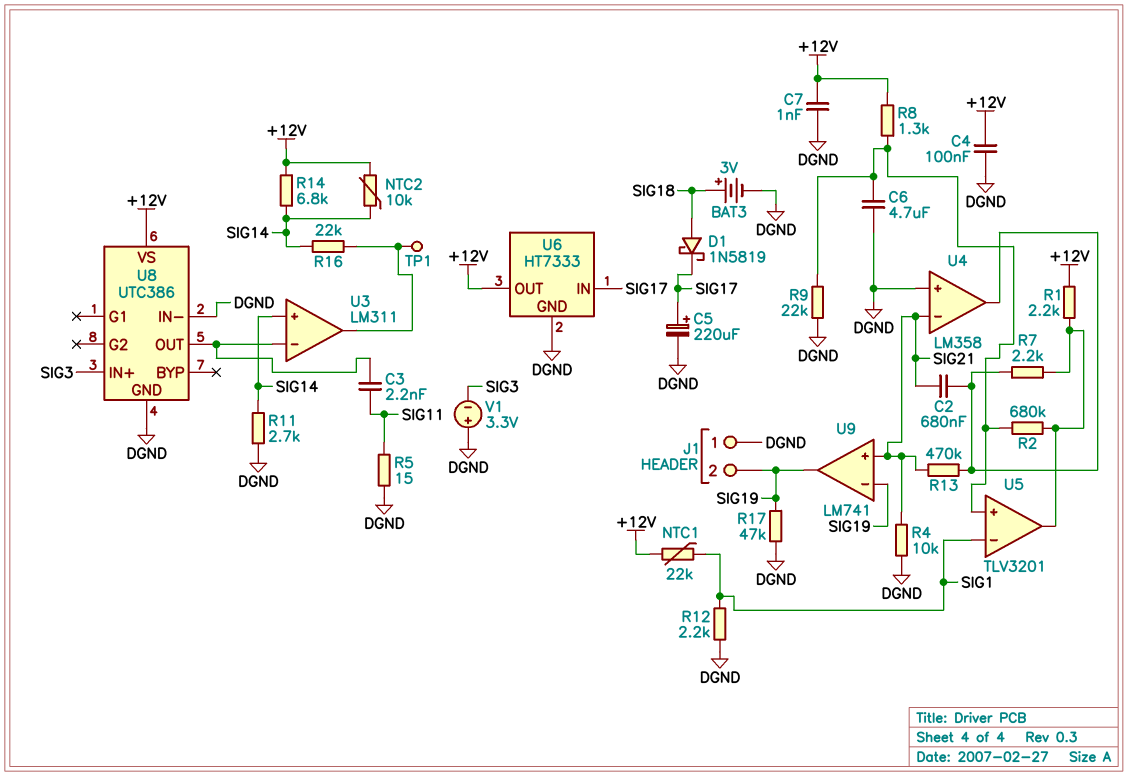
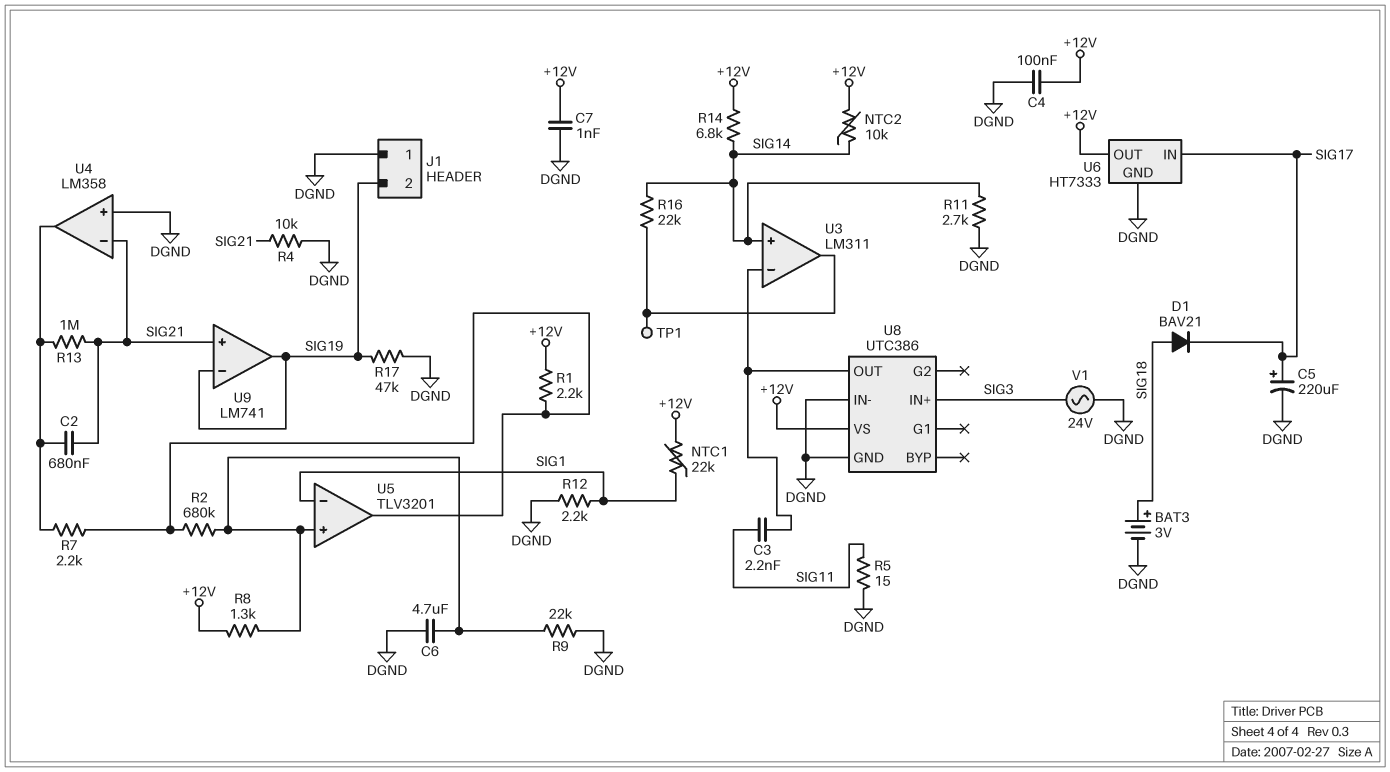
D1: schottky 1N5819 (A SIG18, K SIG17) -> diode BAV21 (A SIG18, K SIG17)
R13: 470k (SIG21, U4/out) -> 1M (SIG21, U4/out)
V1: 3.3V (plus DGND, minus SIG3) -> AC 24V (DGND, SIG3)

